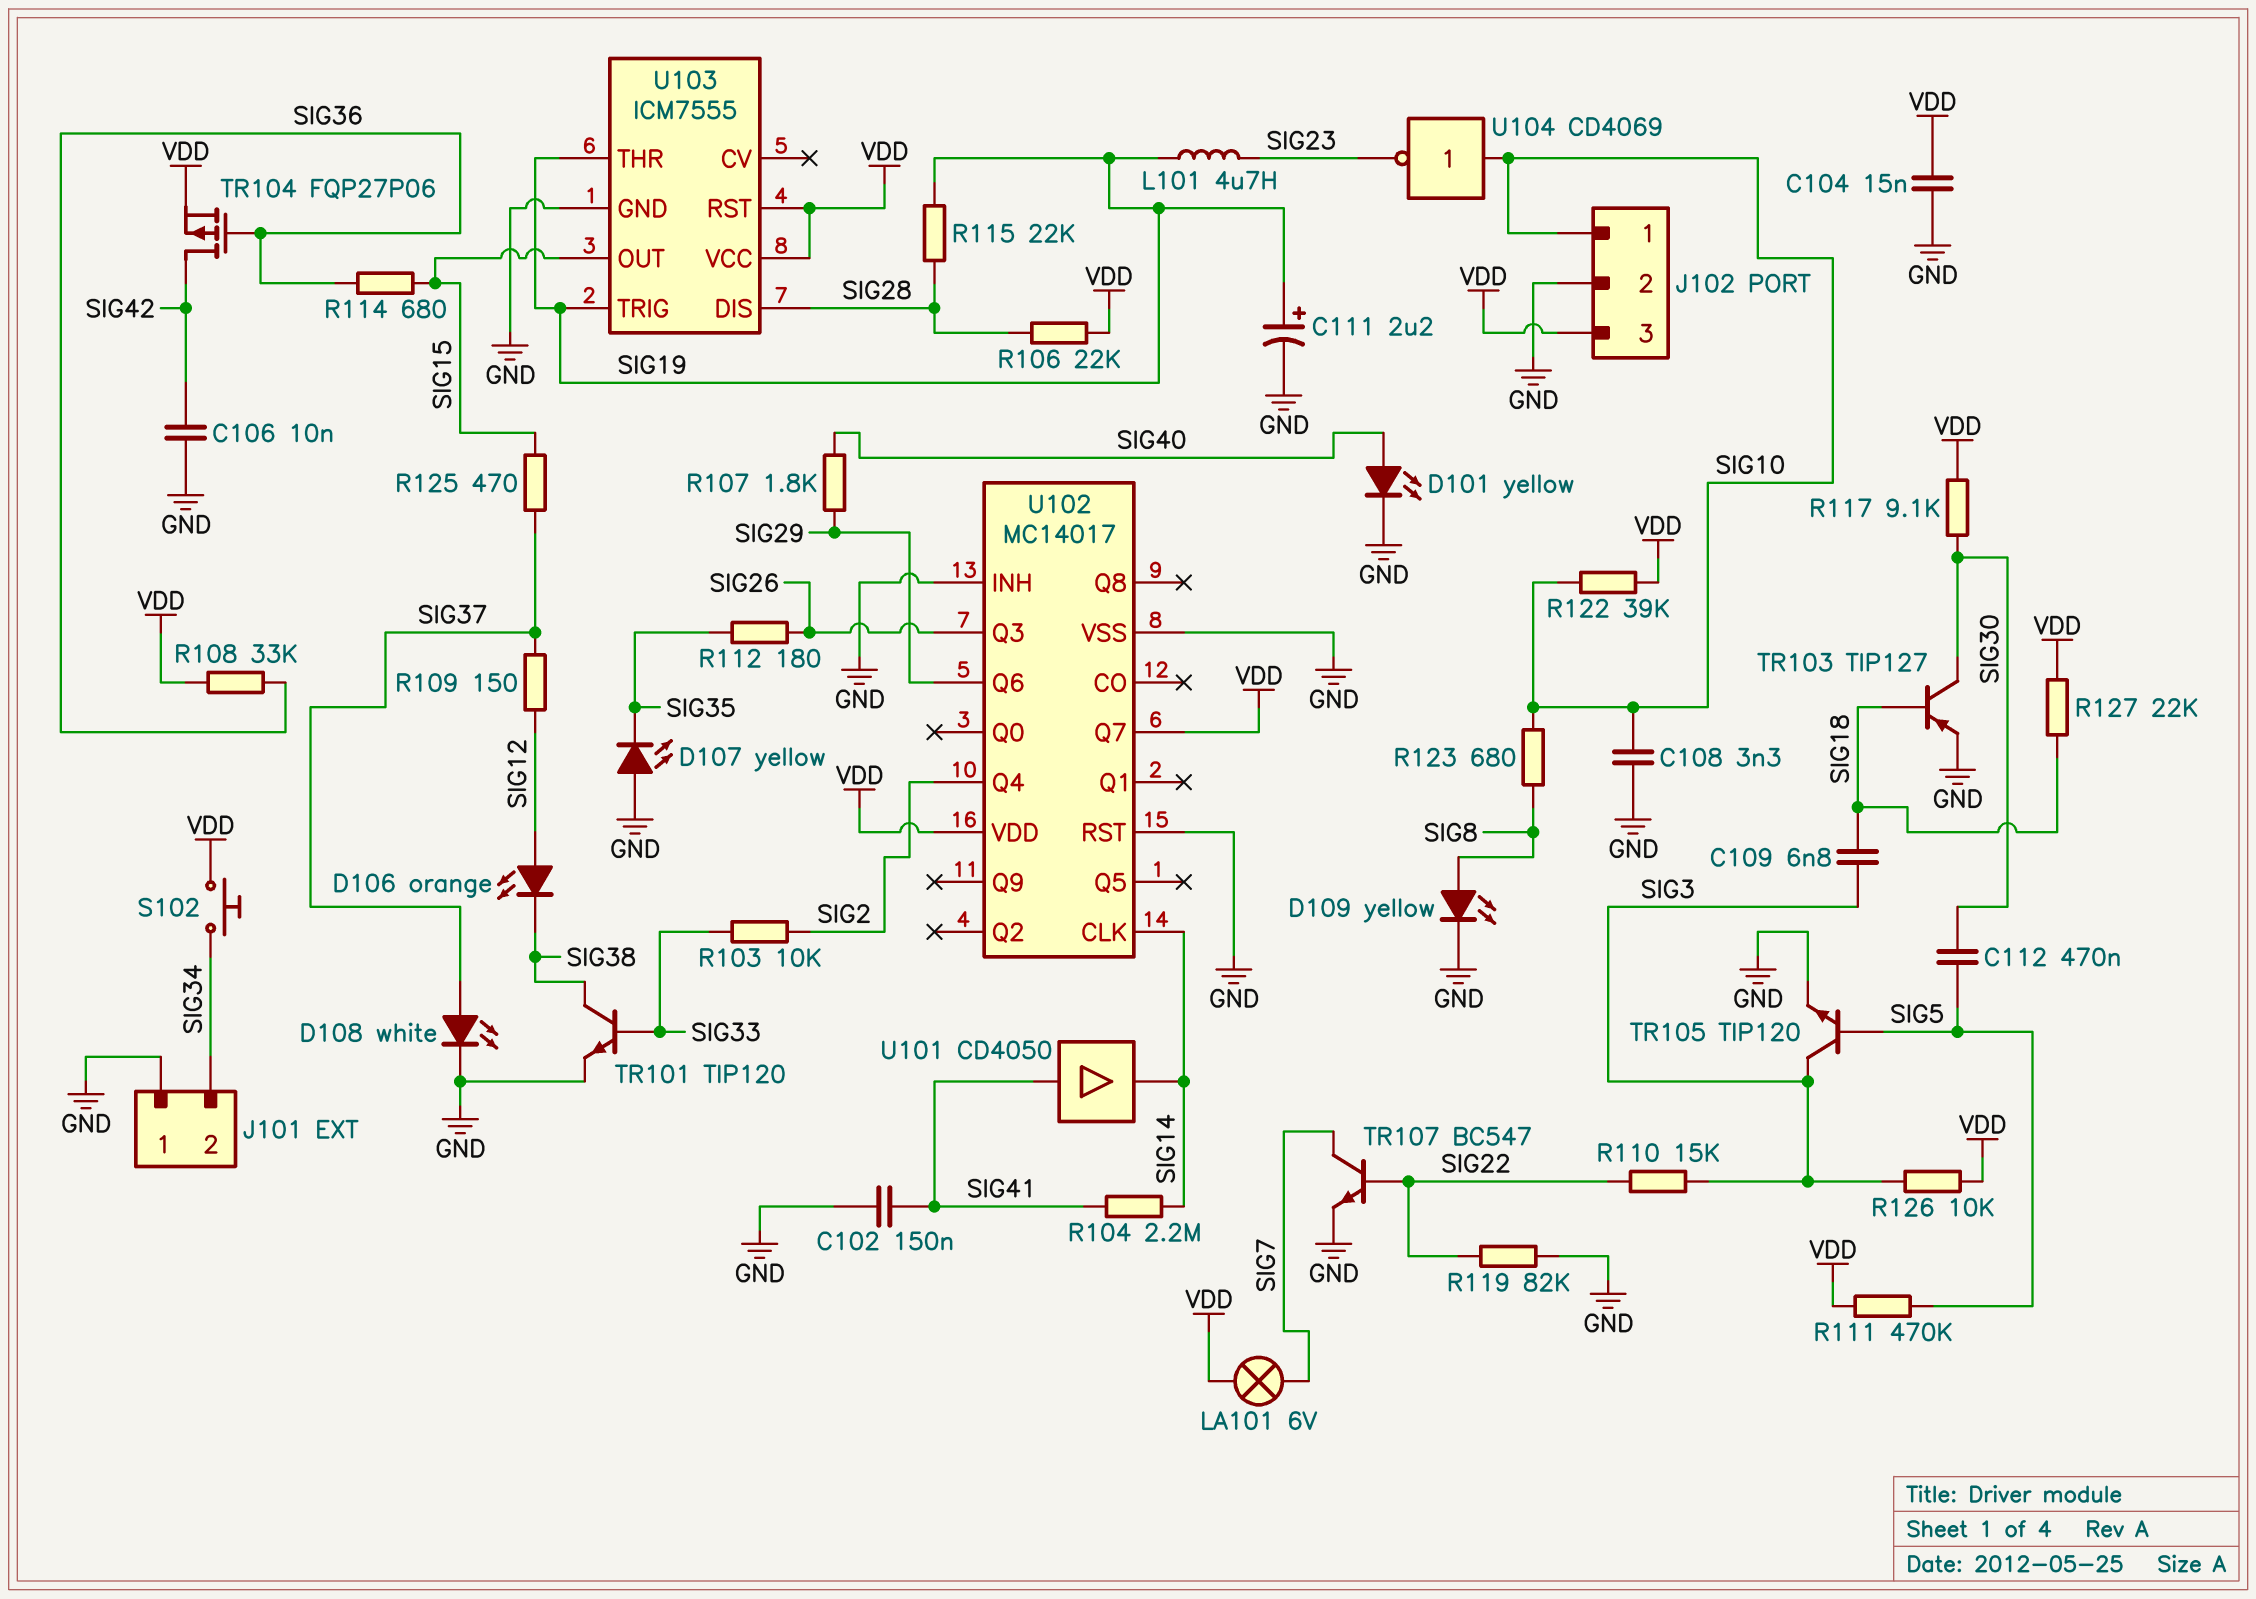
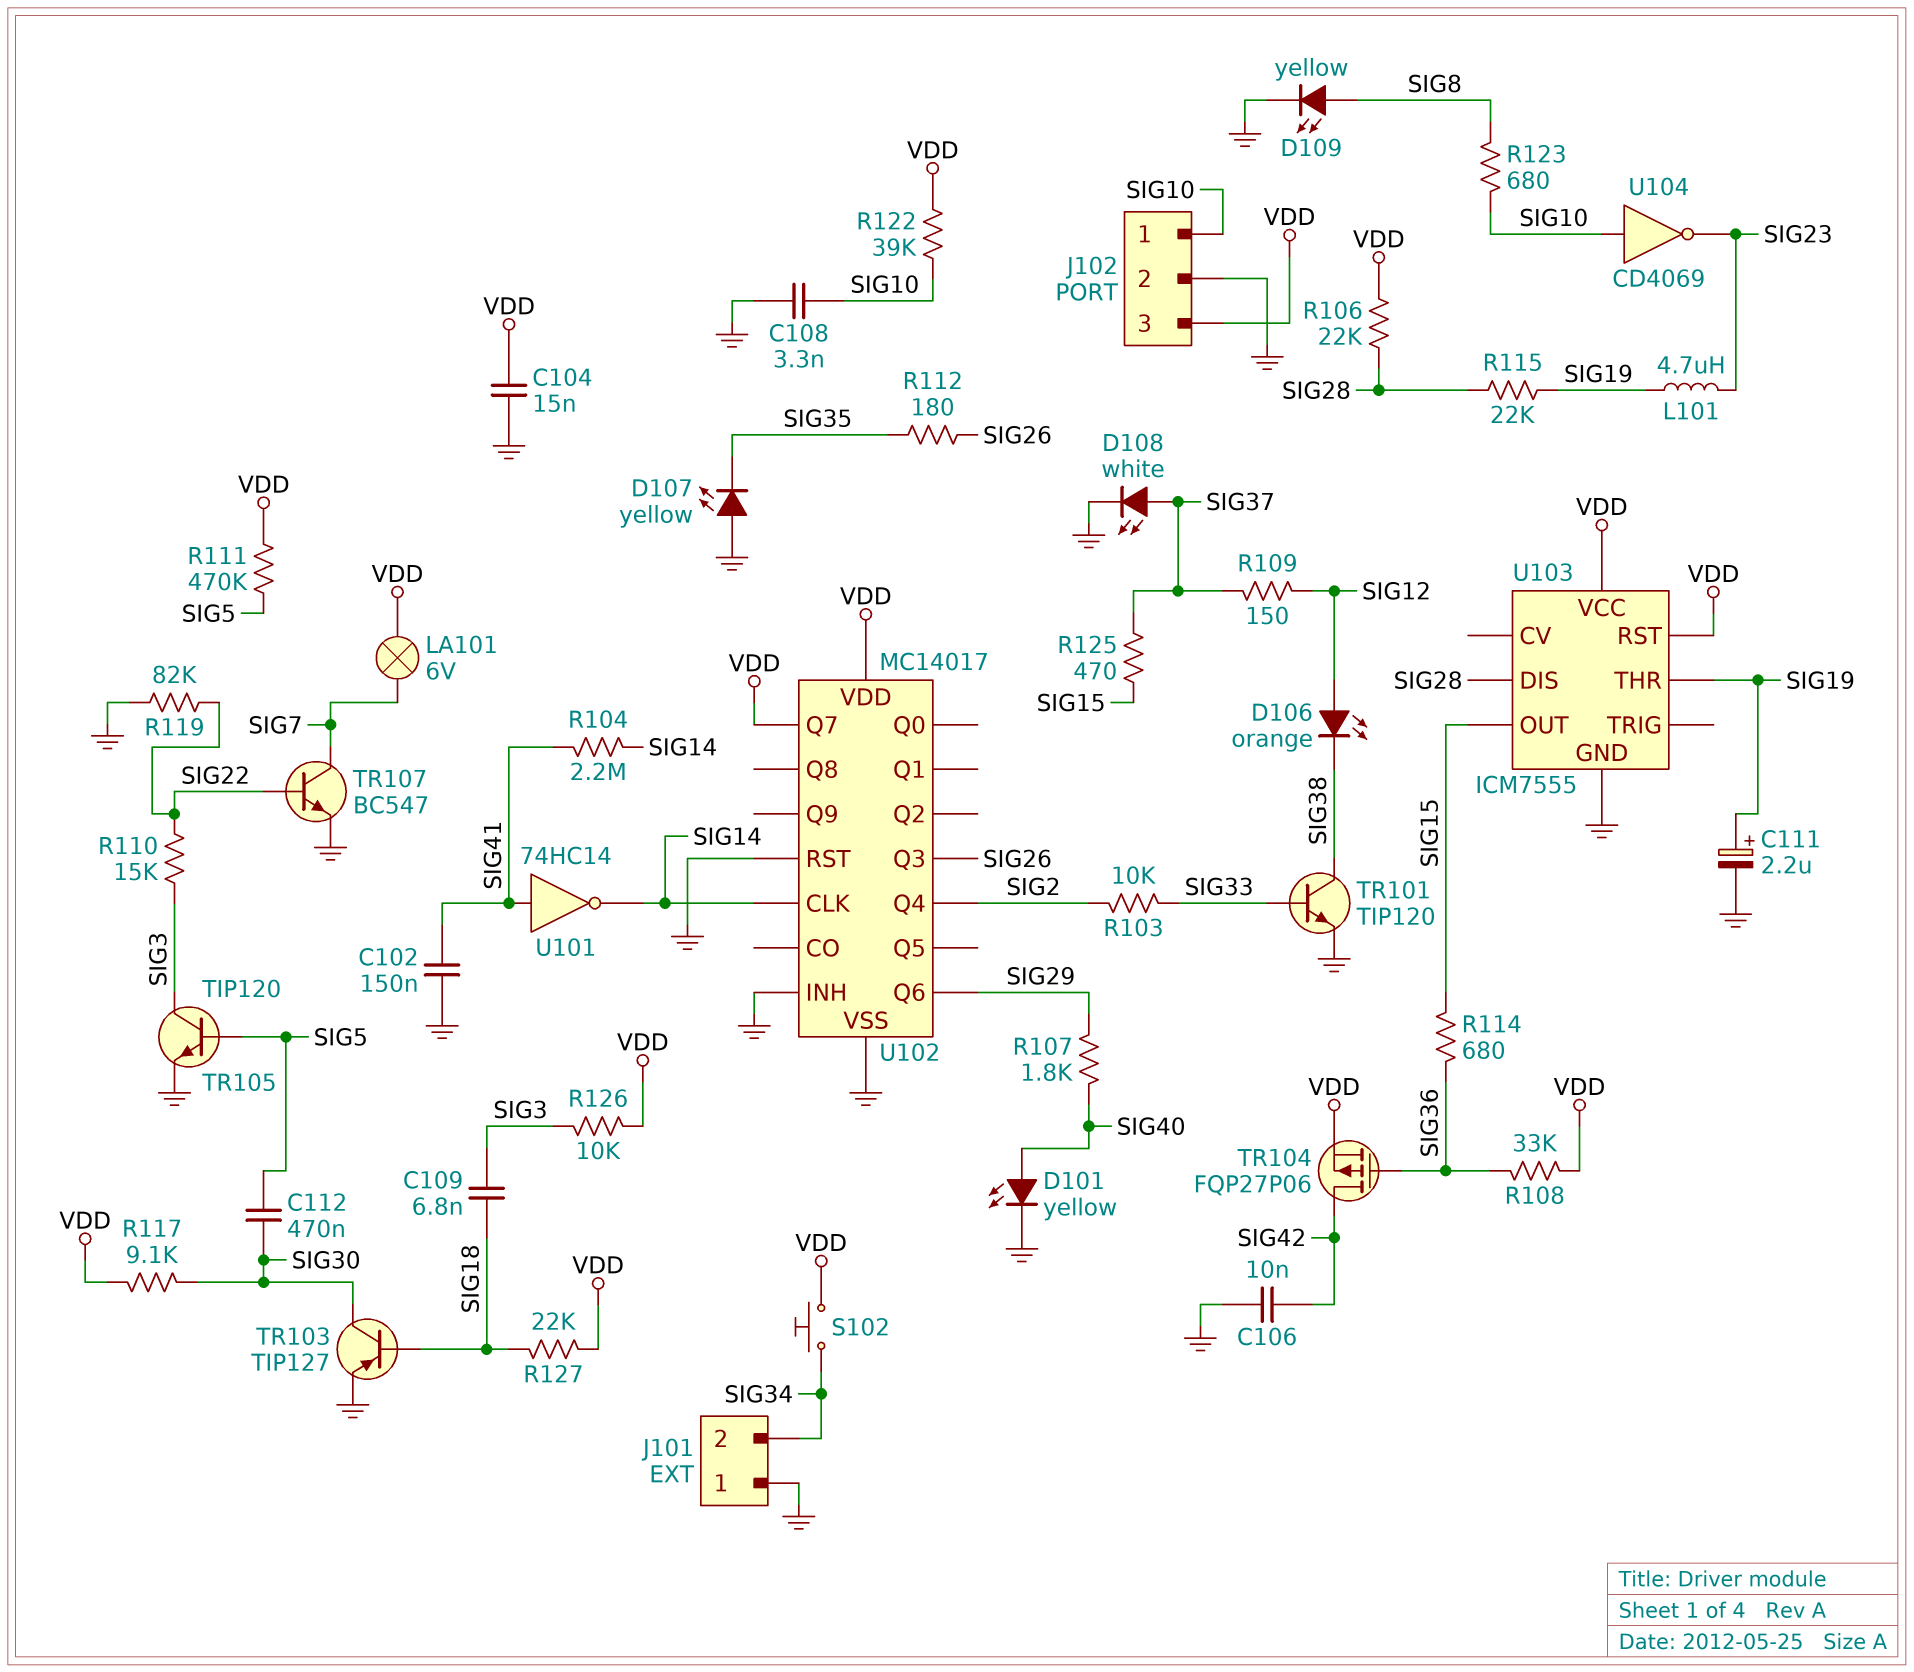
U101: buffer CD4050 (in SIG41, out SIG14) -> NOT 74HC14 (in SIG41, out SIG14)
U103 pin TRIG: SIG19 -> none

